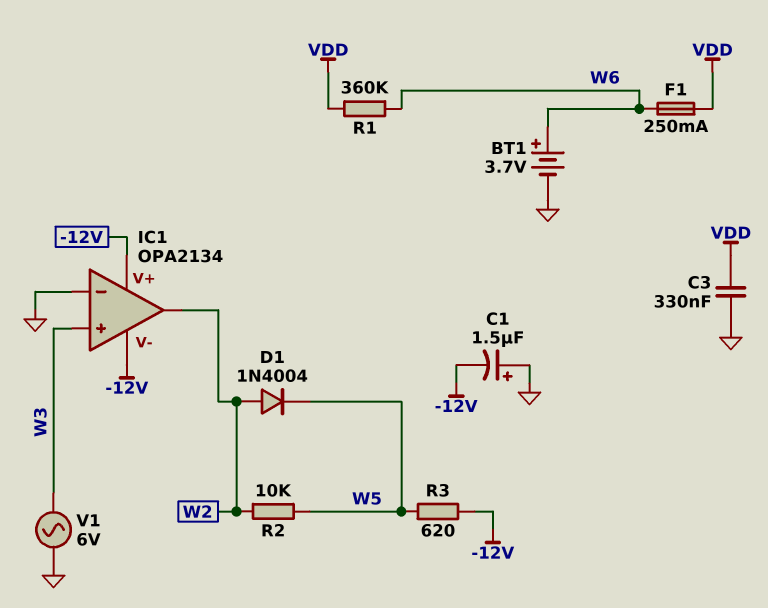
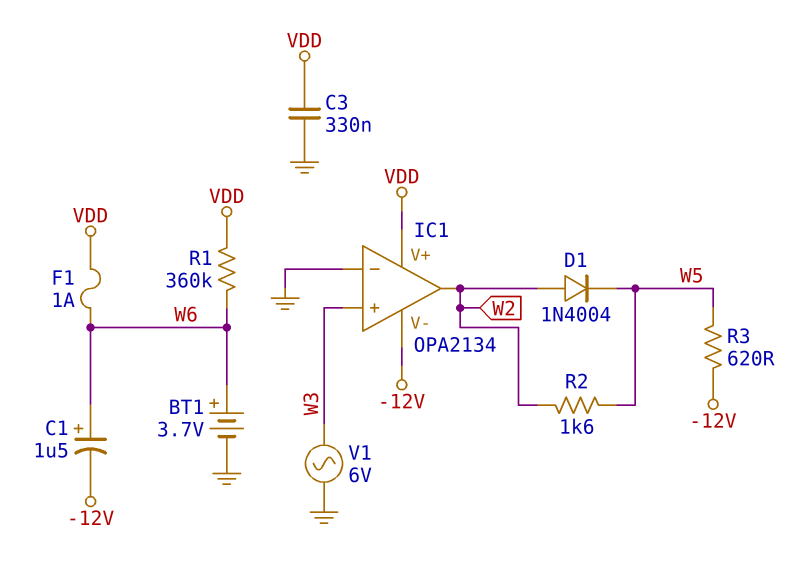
C1: 1.5uF (plus GND, minus -12V) -> 1.5uF (plus W6, minus -12V)
F1: 250mA (VDD, W6) -> 1A (VDD, W6)
IC1 pin V+: -12V -> VDD
R2: 10k (W2, W5) -> 1.6k (W2, W5)

